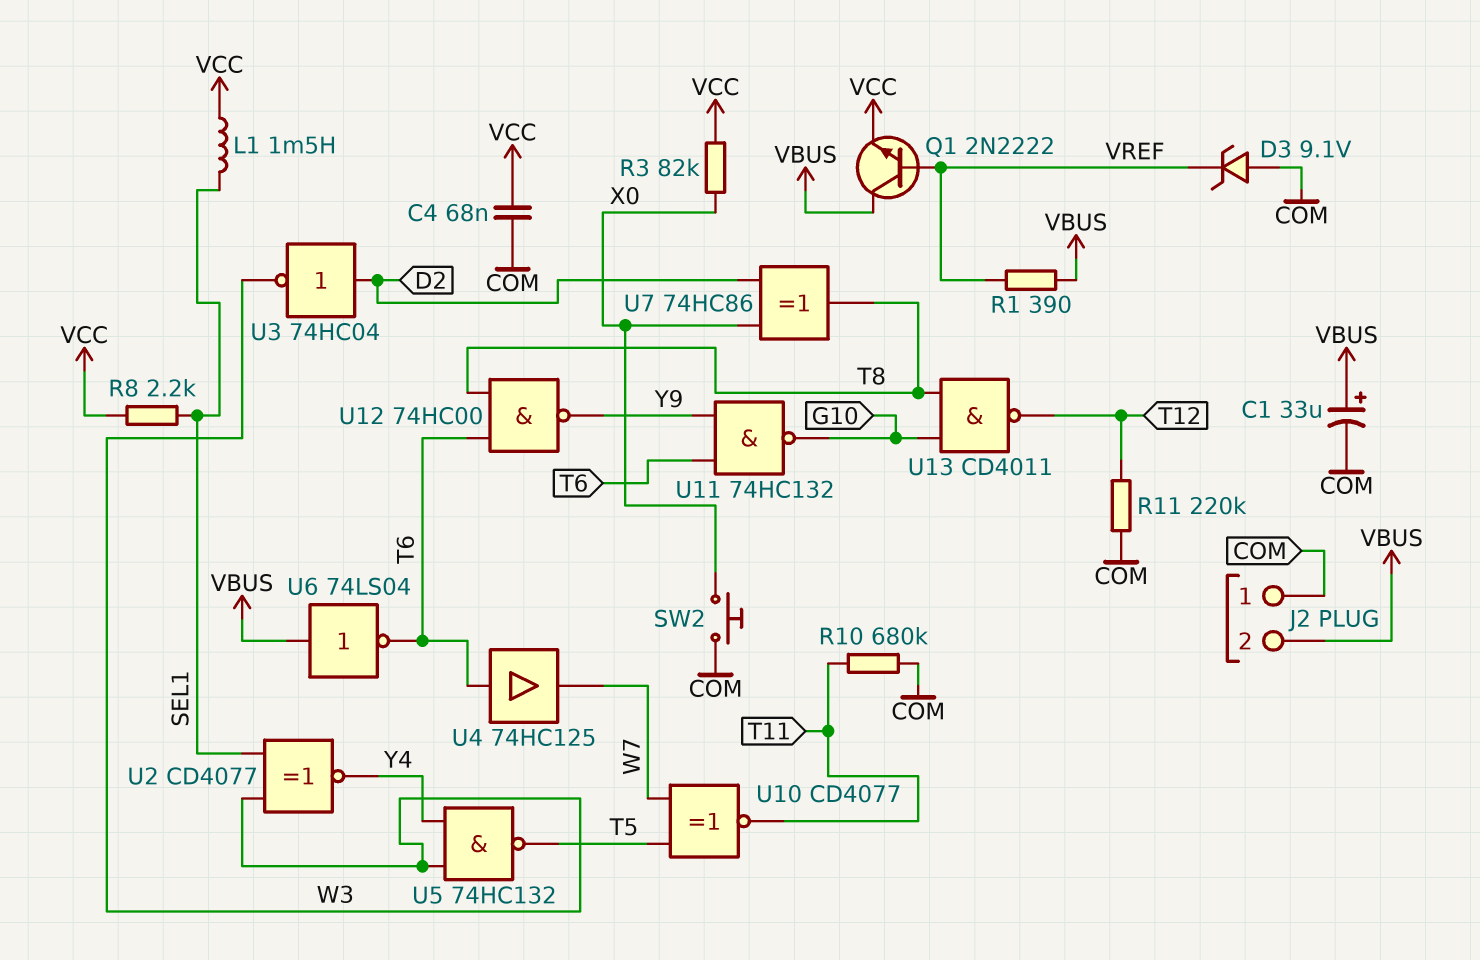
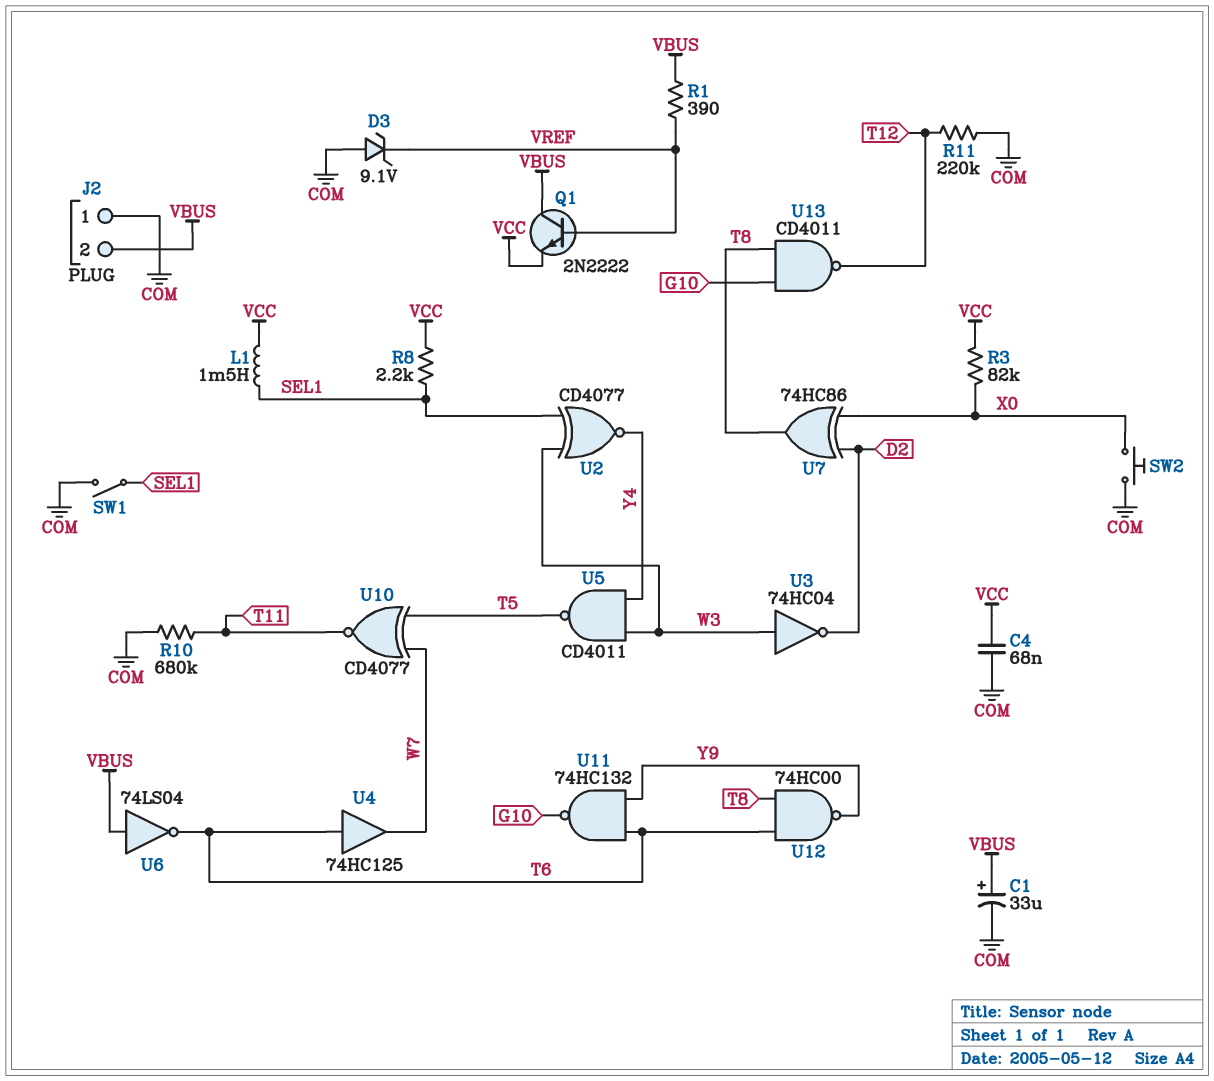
SW1: none -> switch (COM, SEL1)
U3: NOT 74HC04 (in D2, out W3) -> NOT 74HC04 (in W3, out D2)
U5: NAND 74HC132 (in W3, in Y4, out T5) -> NAND CD4011 (in W3, in Y4, out T5)

